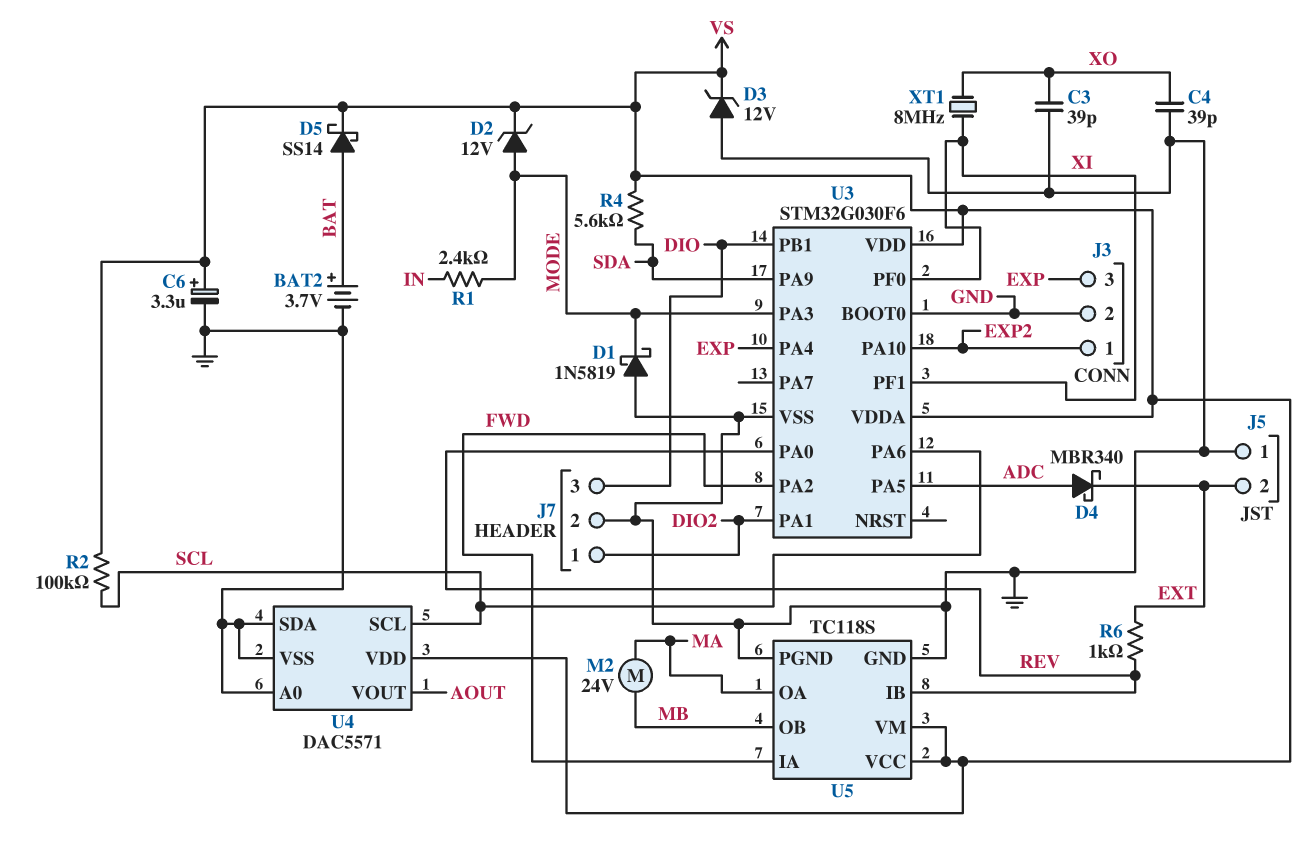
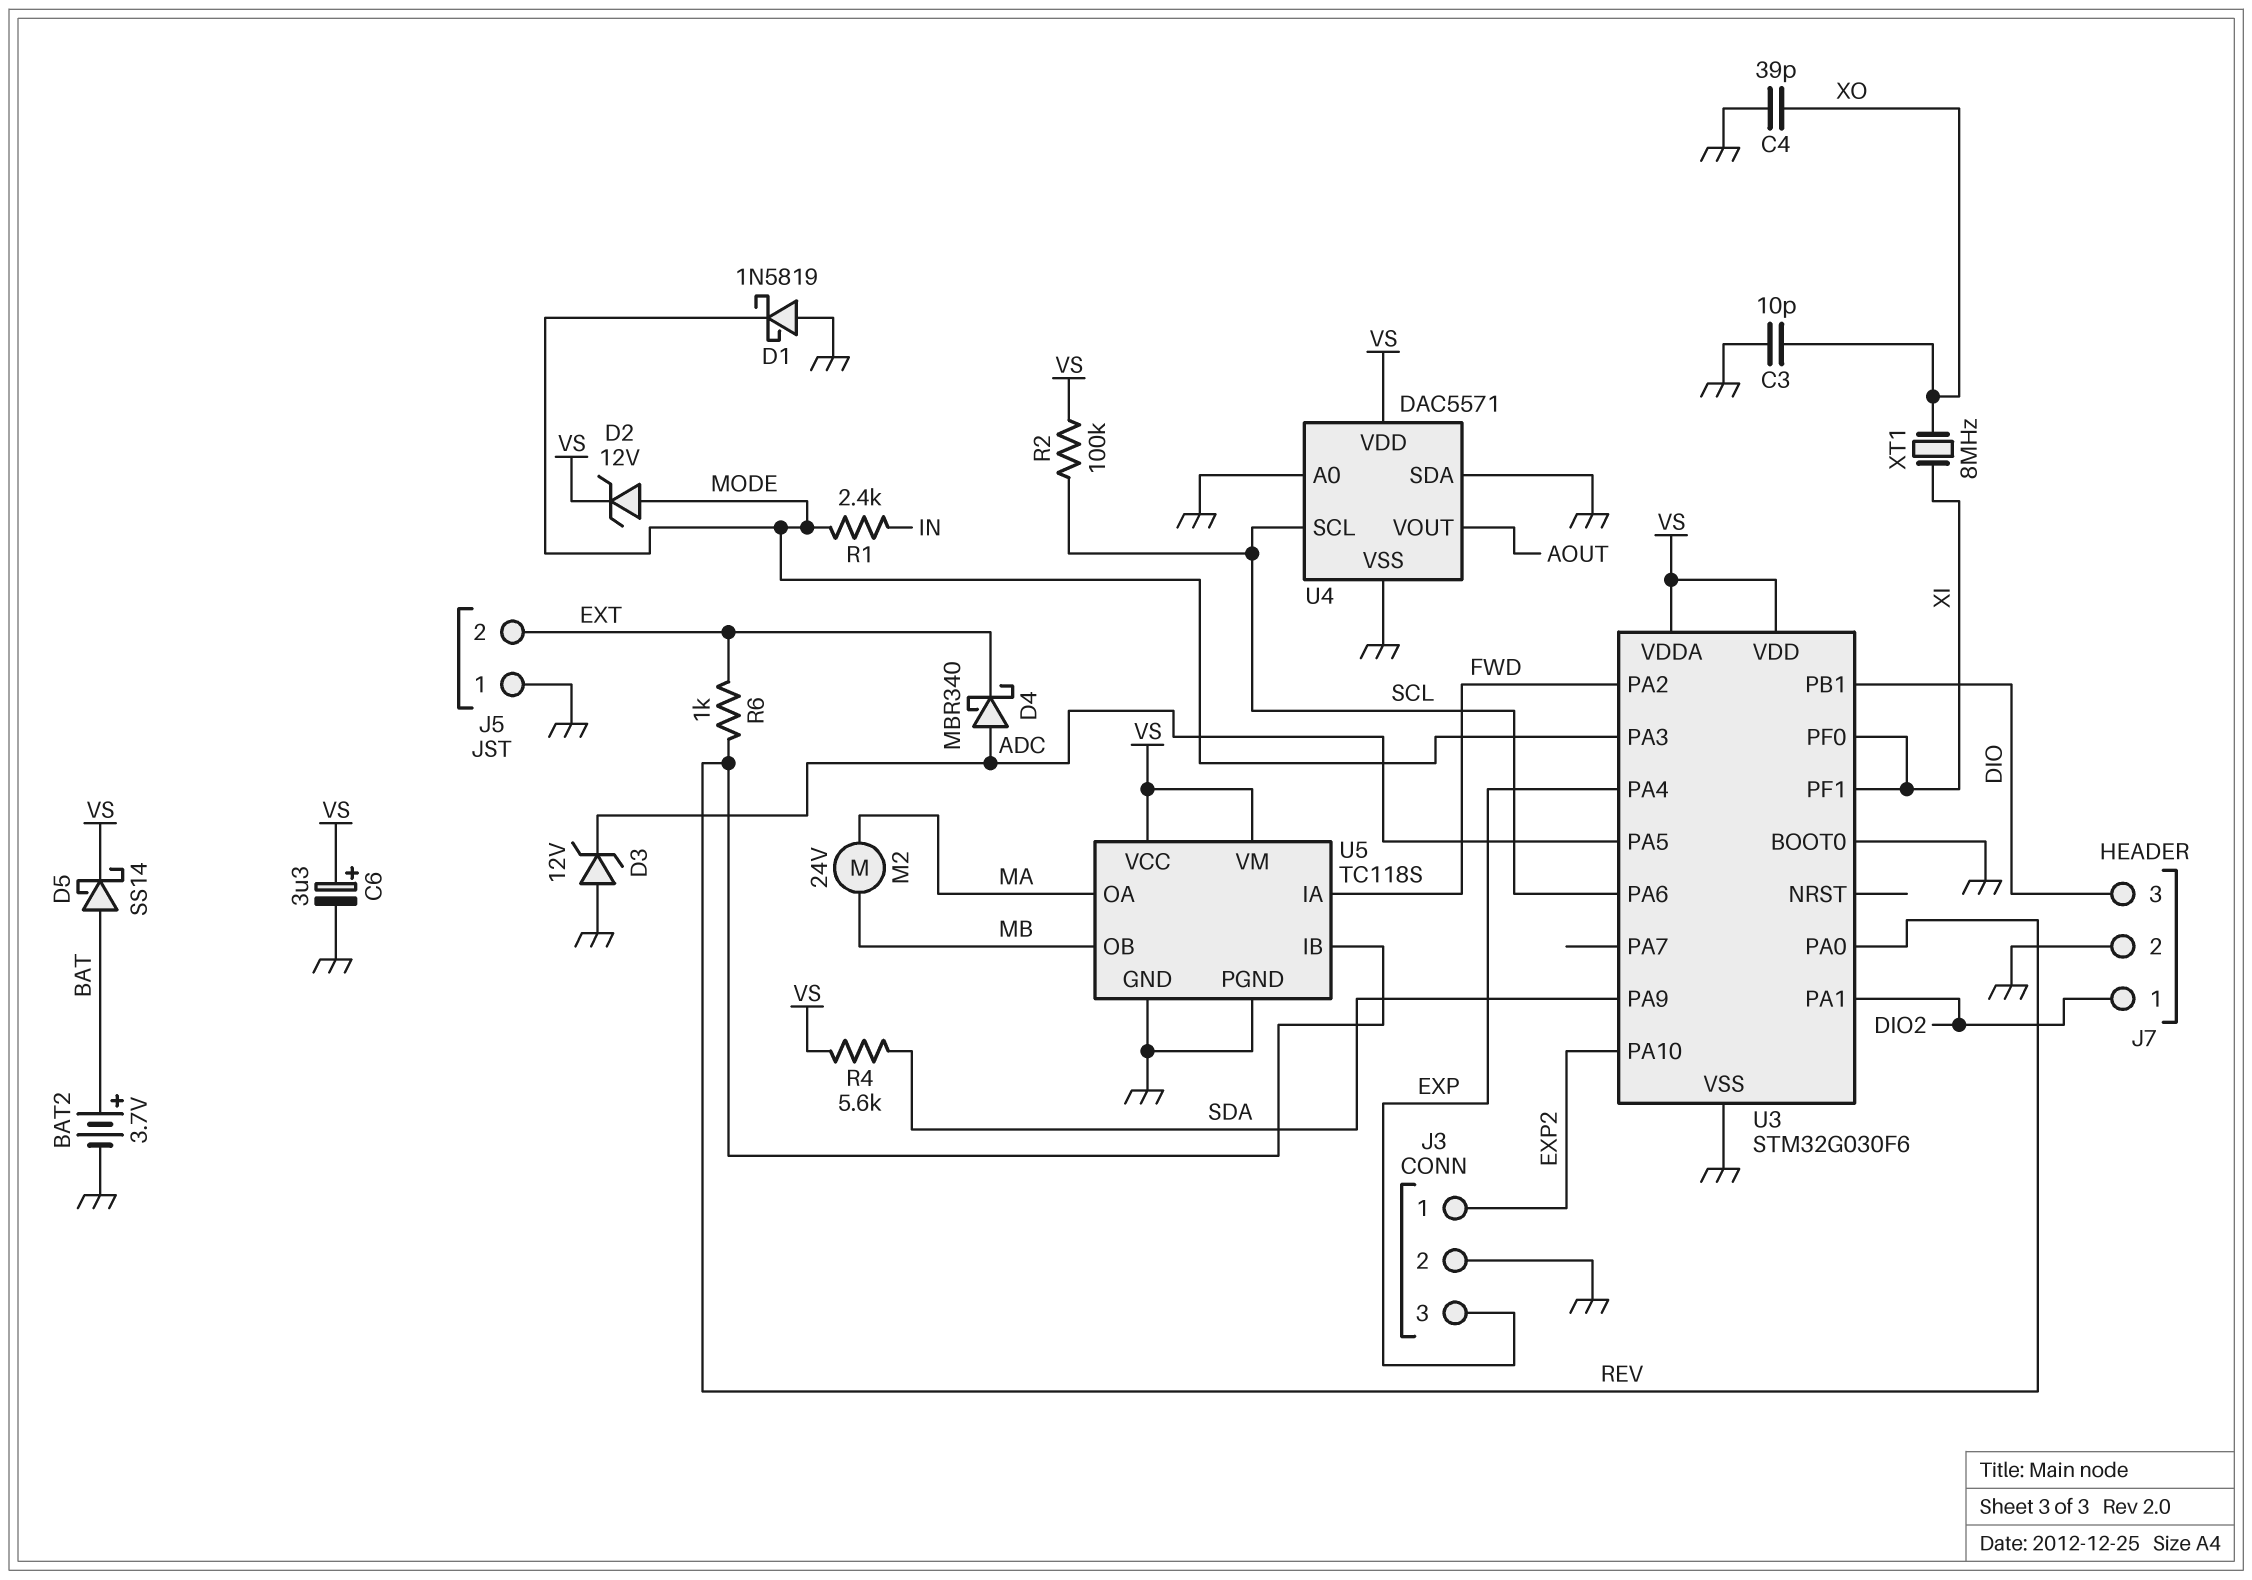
C3: 39pF (GND, XO) -> 10pF (GND, XO)
D3: zener 12V (A GND, K VS) -> zener 12V (A GND, K ADC)

